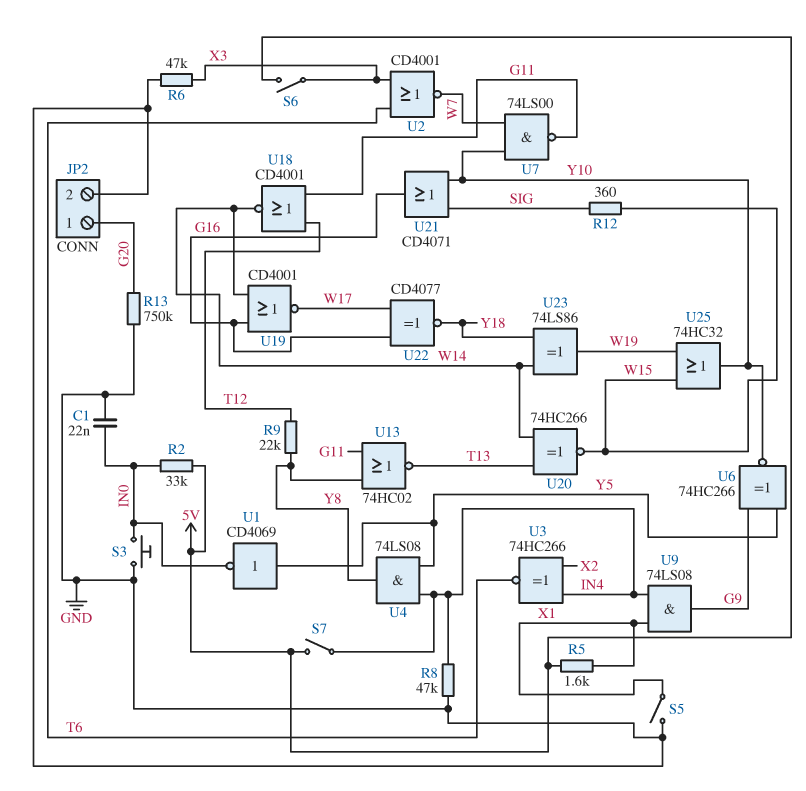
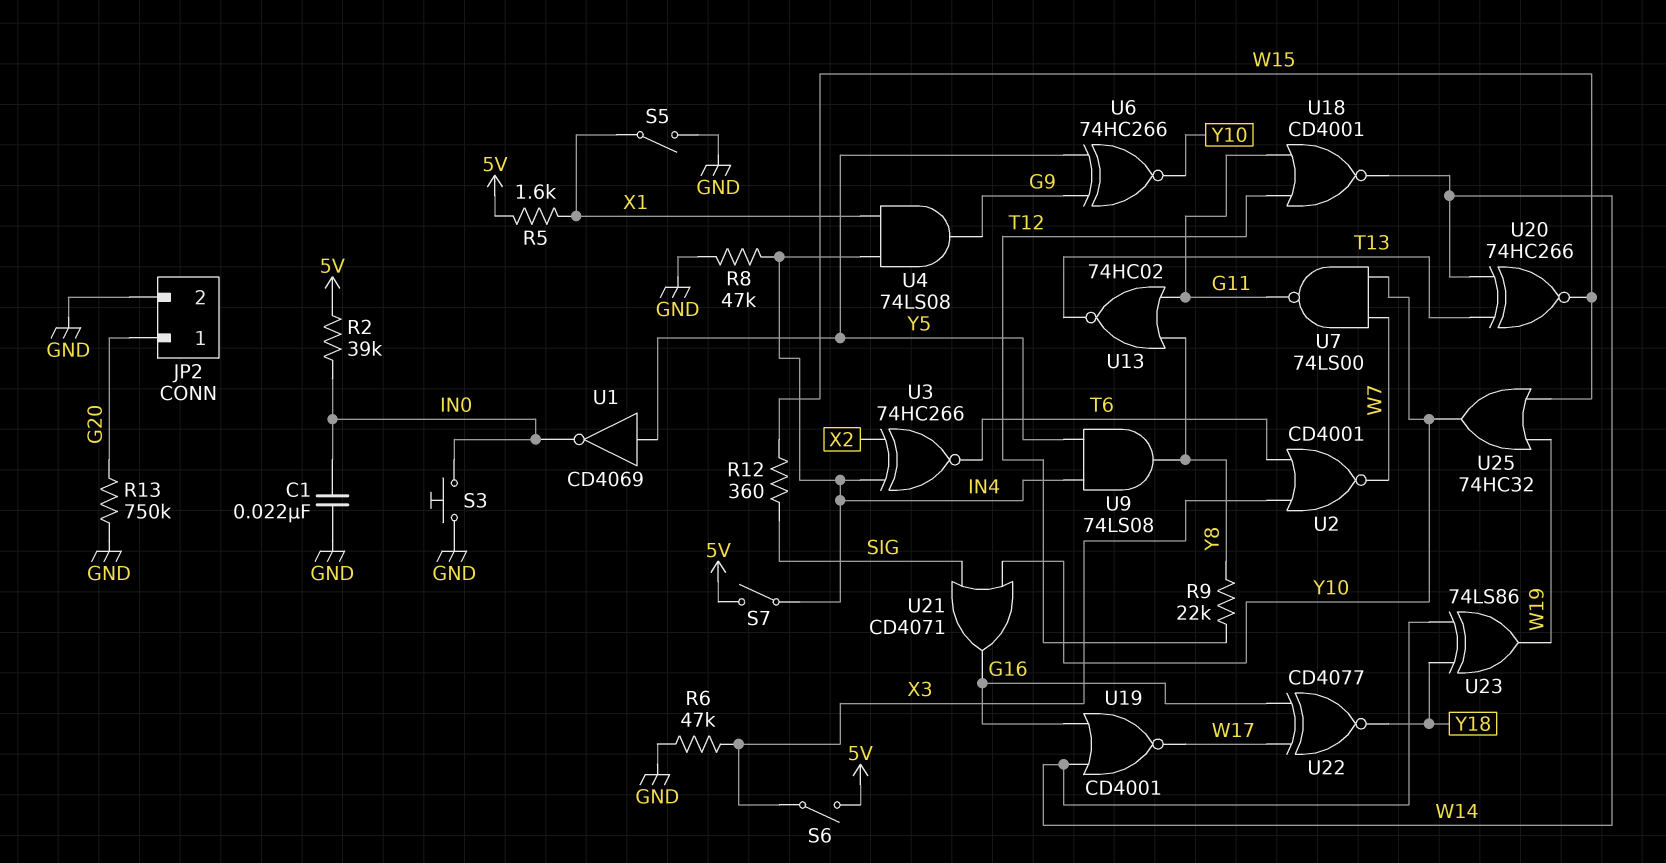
R2: 33k (5V, IN0) -> 39k (5V, IN0)
U4: AND 74LS08 (in IN4, in Y5, out Y8) -> AND 74LS08 (in IN4, in X1, out G9)
U9: AND 74LS08 (in IN4, in X1, out G9) -> AND 74LS08 (in IN4, in Y5, out Y8)

